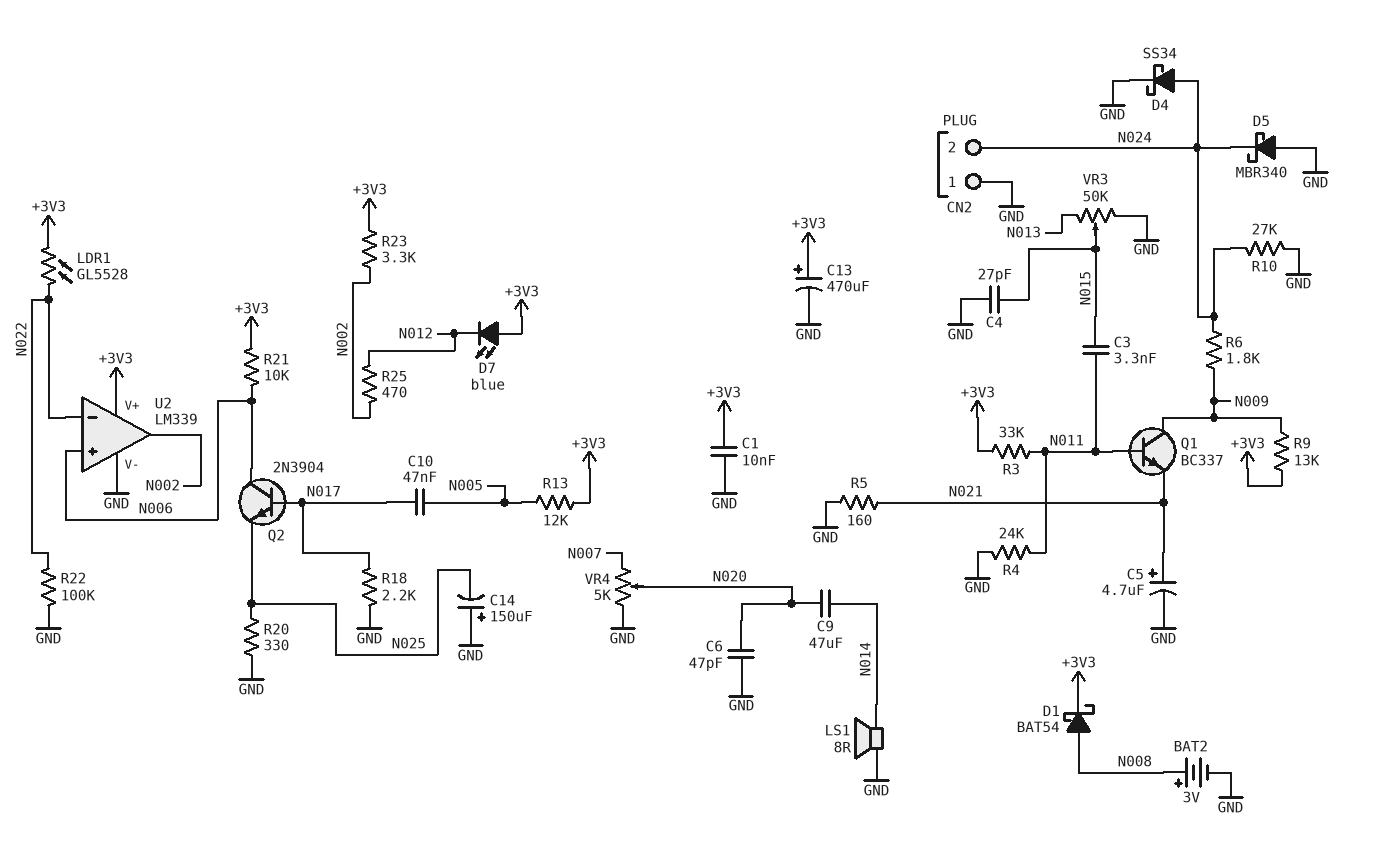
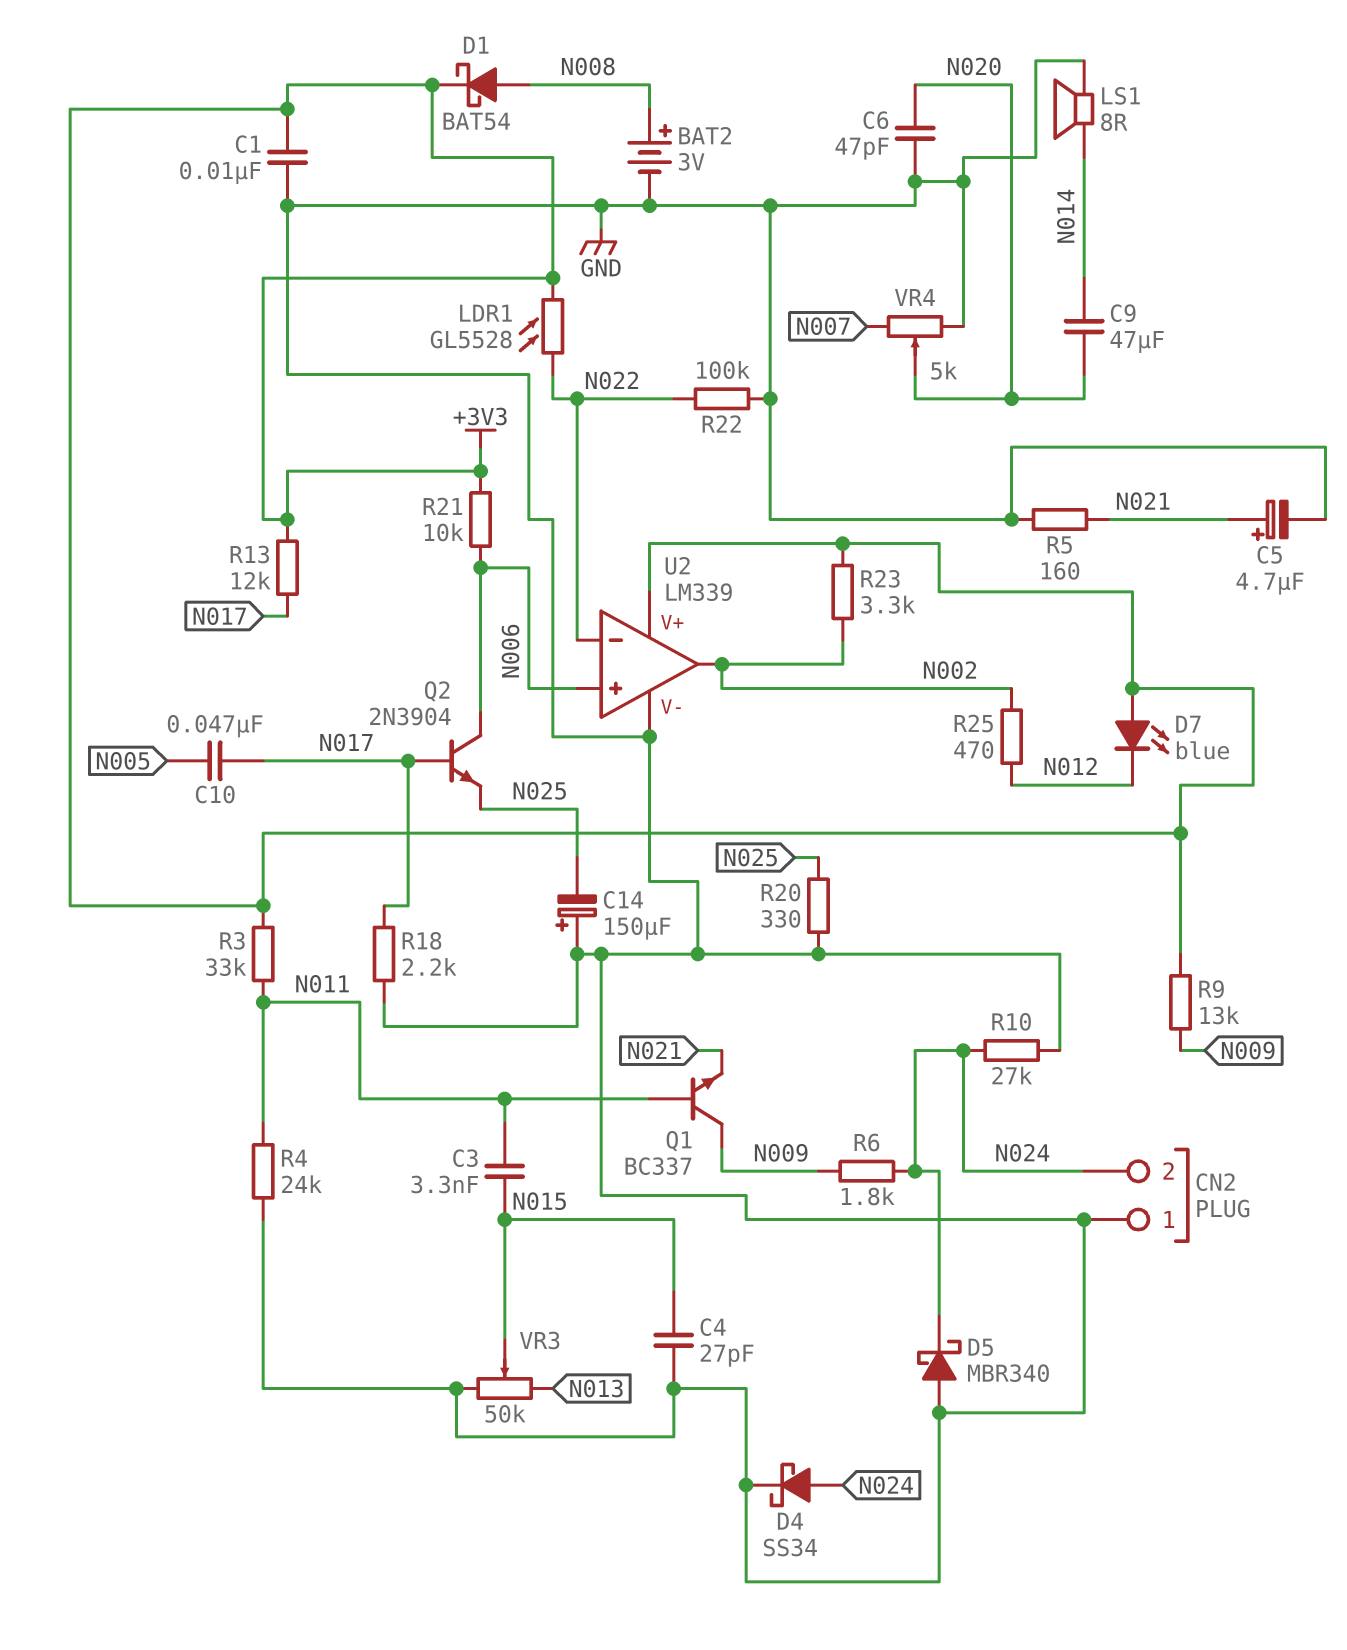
C13: 470uF (plus +3V3, minus GND) -> none
R13: 12k (+3V3, N005) -> 12k (+3V3, N017)

